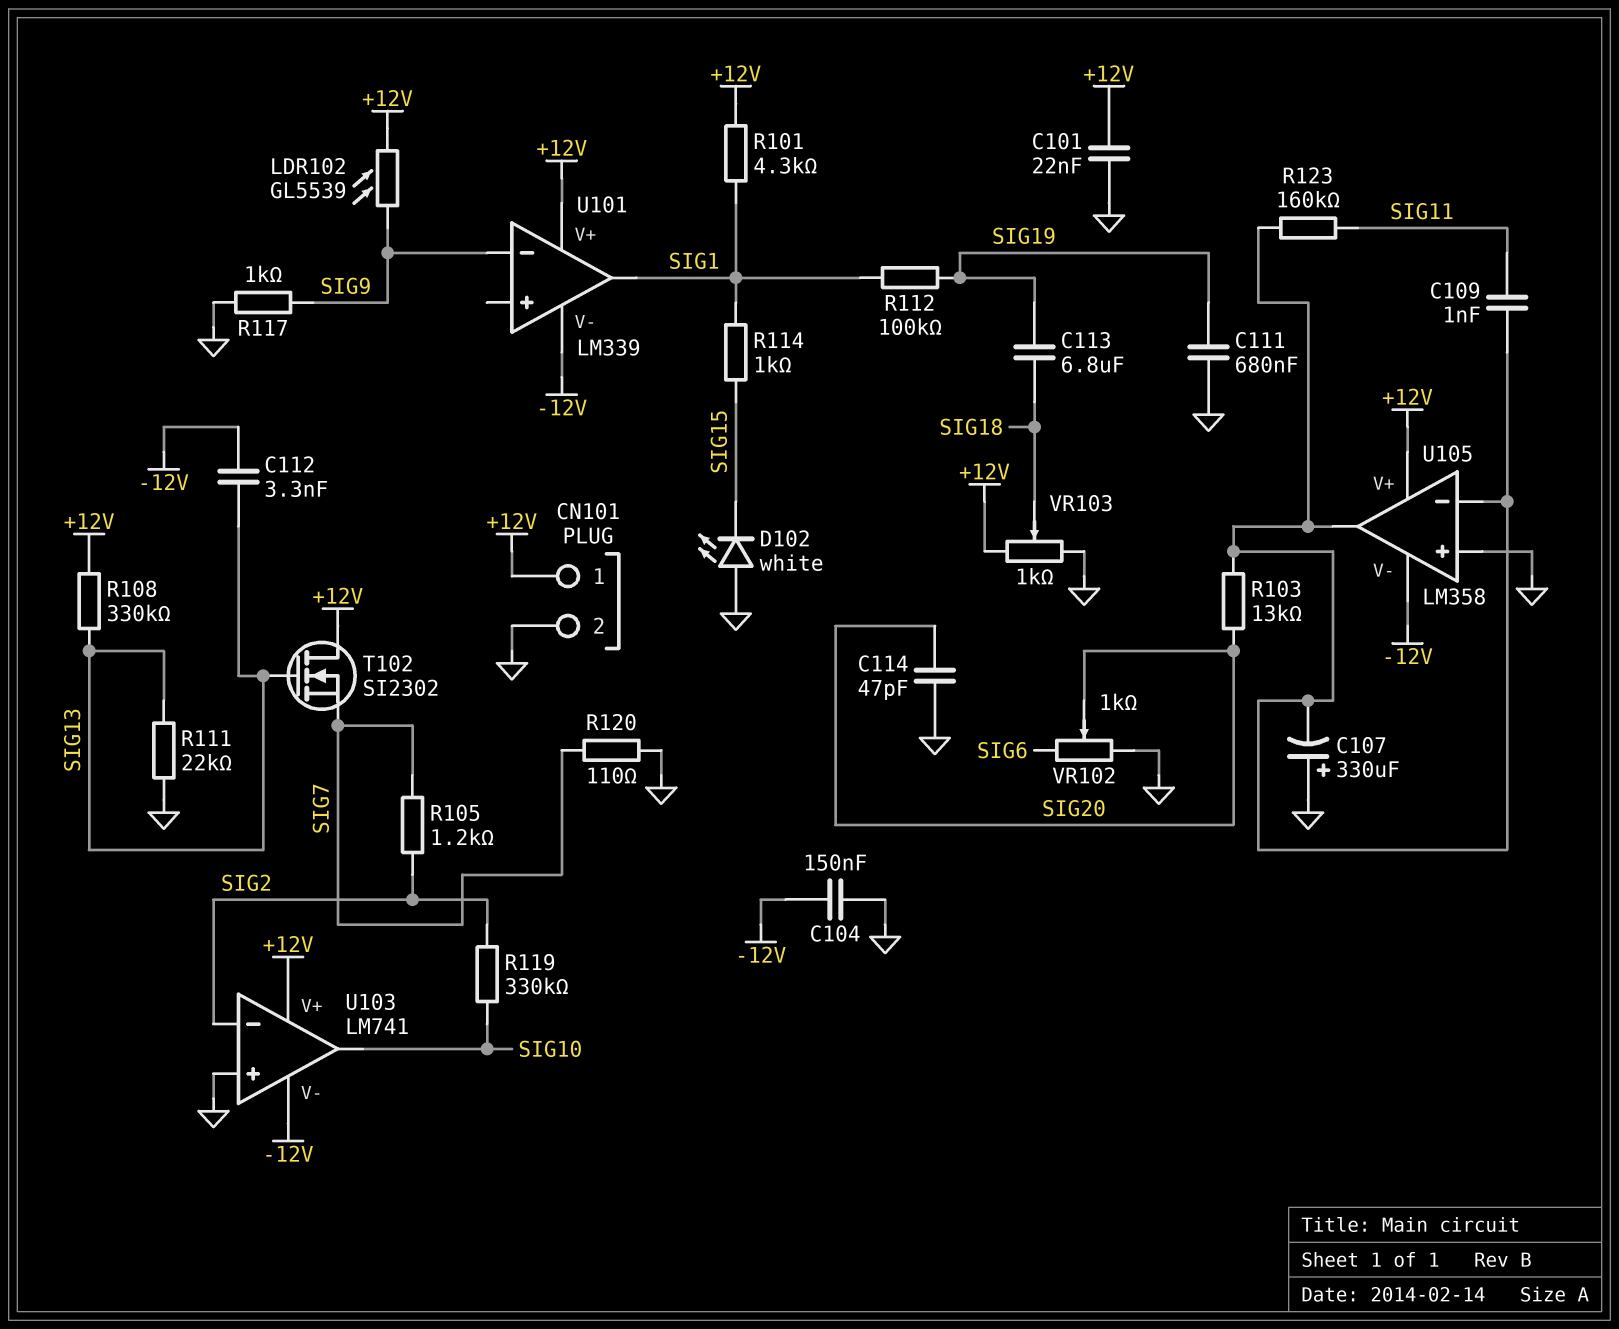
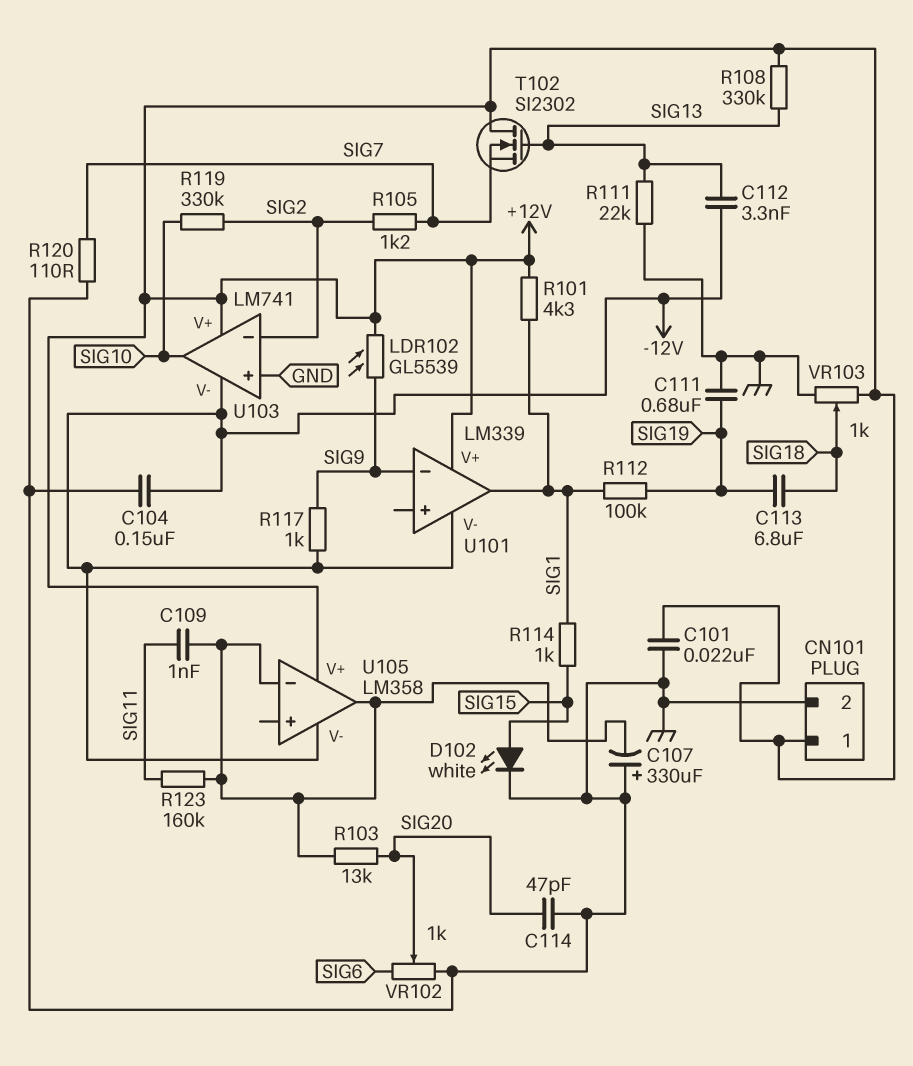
D102: LED white (A GND, K SIG15) -> LED white (A SIG15, K GND)
R117: 1k (GND, SIG9) -> 1k (-12V, SIG9)
U105 pin in+: GND -> none

